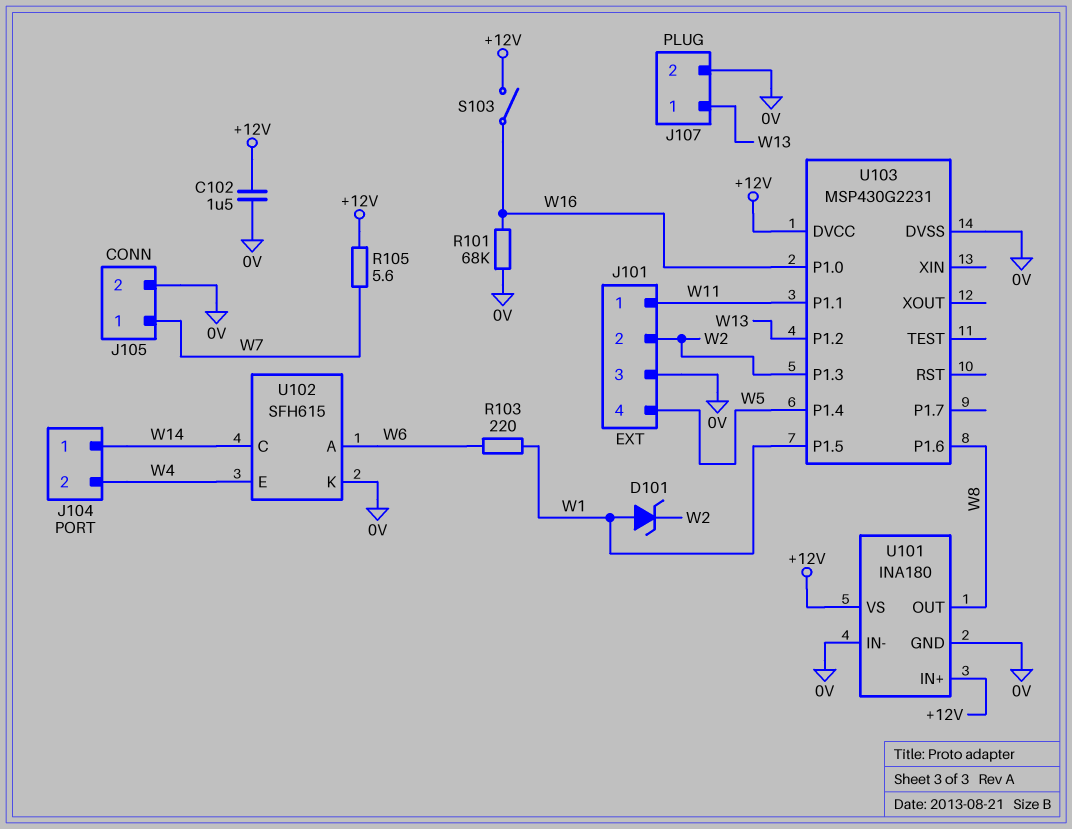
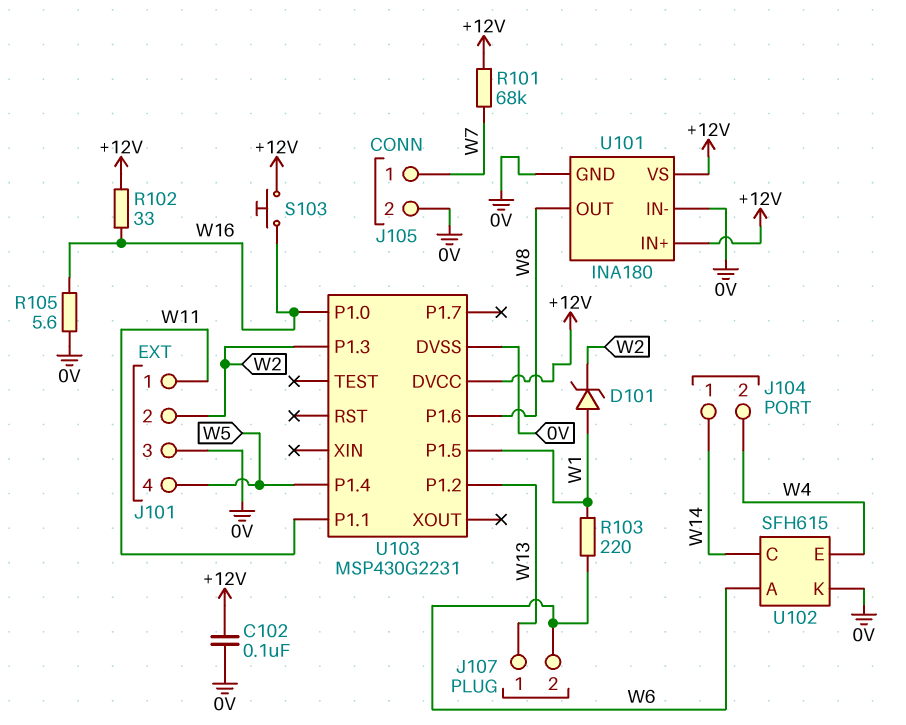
C102: 1.5uF (+12V, 0V) -> 100nF (+12V, 0V)
J107 pin 2: 0V -> W6
R101: 68k (0V, W16) -> 68k (+12V, W7)
R102: none -> 33 (+12V, W16)
R105: 5.6 (+12V, W7) -> 5.6 (0V, W16)
S103: switch (+12V, W16) -> button (+12V, W16)

